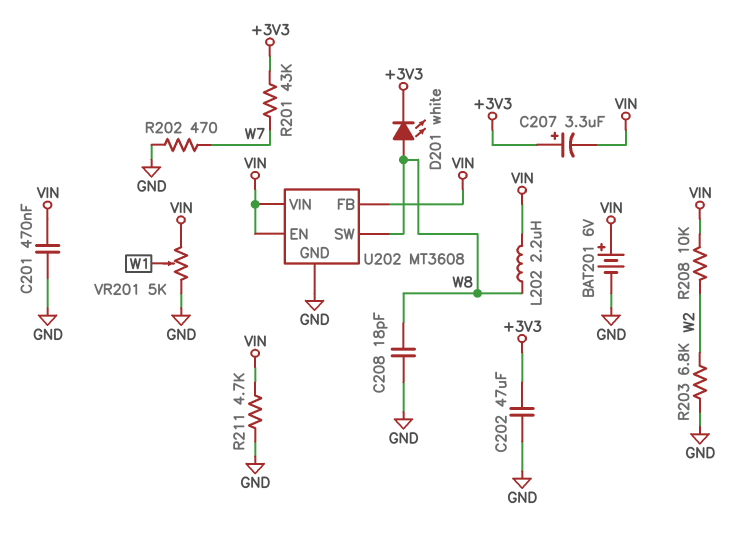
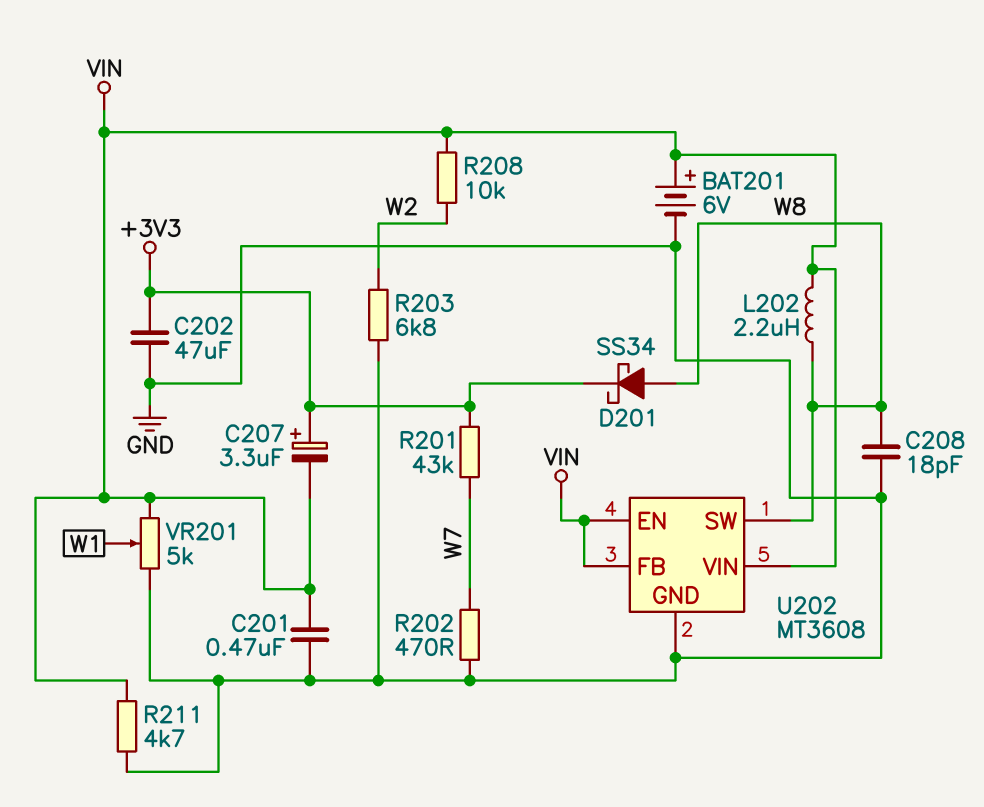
D201: LED white (A W8, K +3V3) -> schottky SS34 (A W8, K +3V3)

